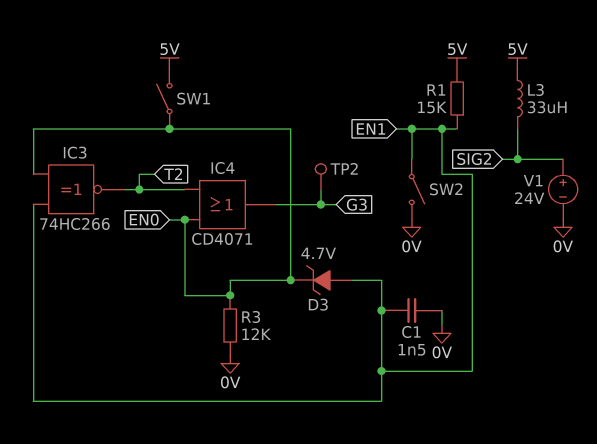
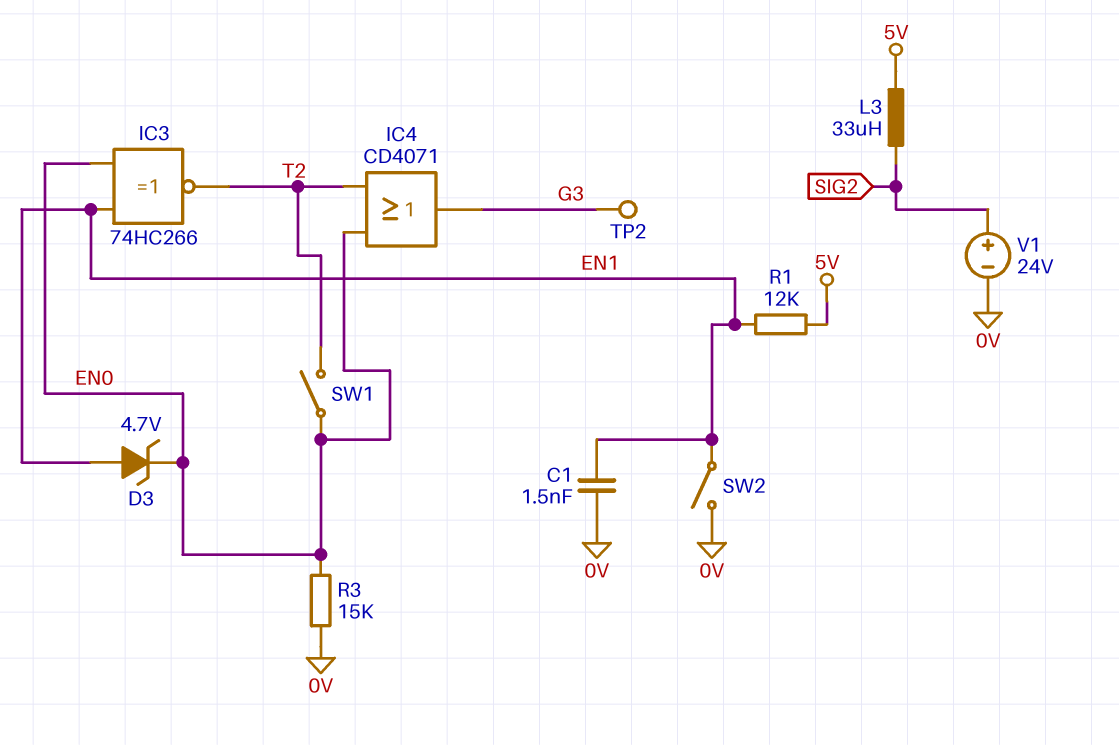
R1: 15k (5V, EN1) -> 12k (5V, EN1)
R3: 12k (0V, EN0) -> 15k (0V, EN0)
SW1: switch (5V, EN0) -> switch (EN0, T2)

